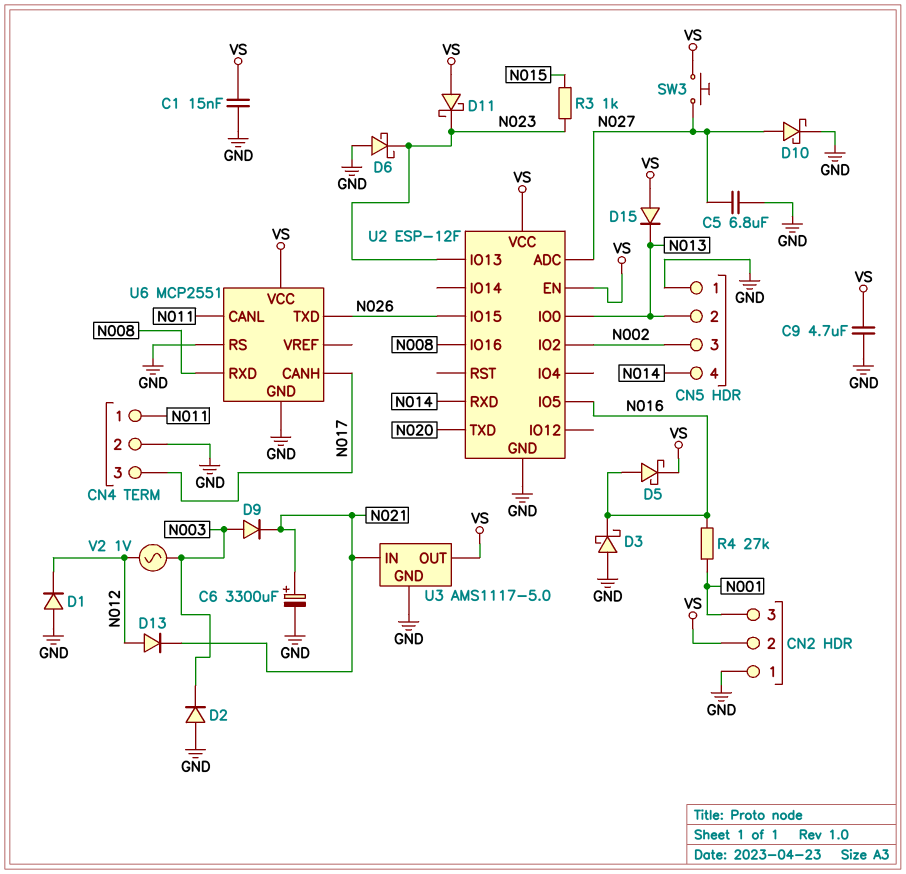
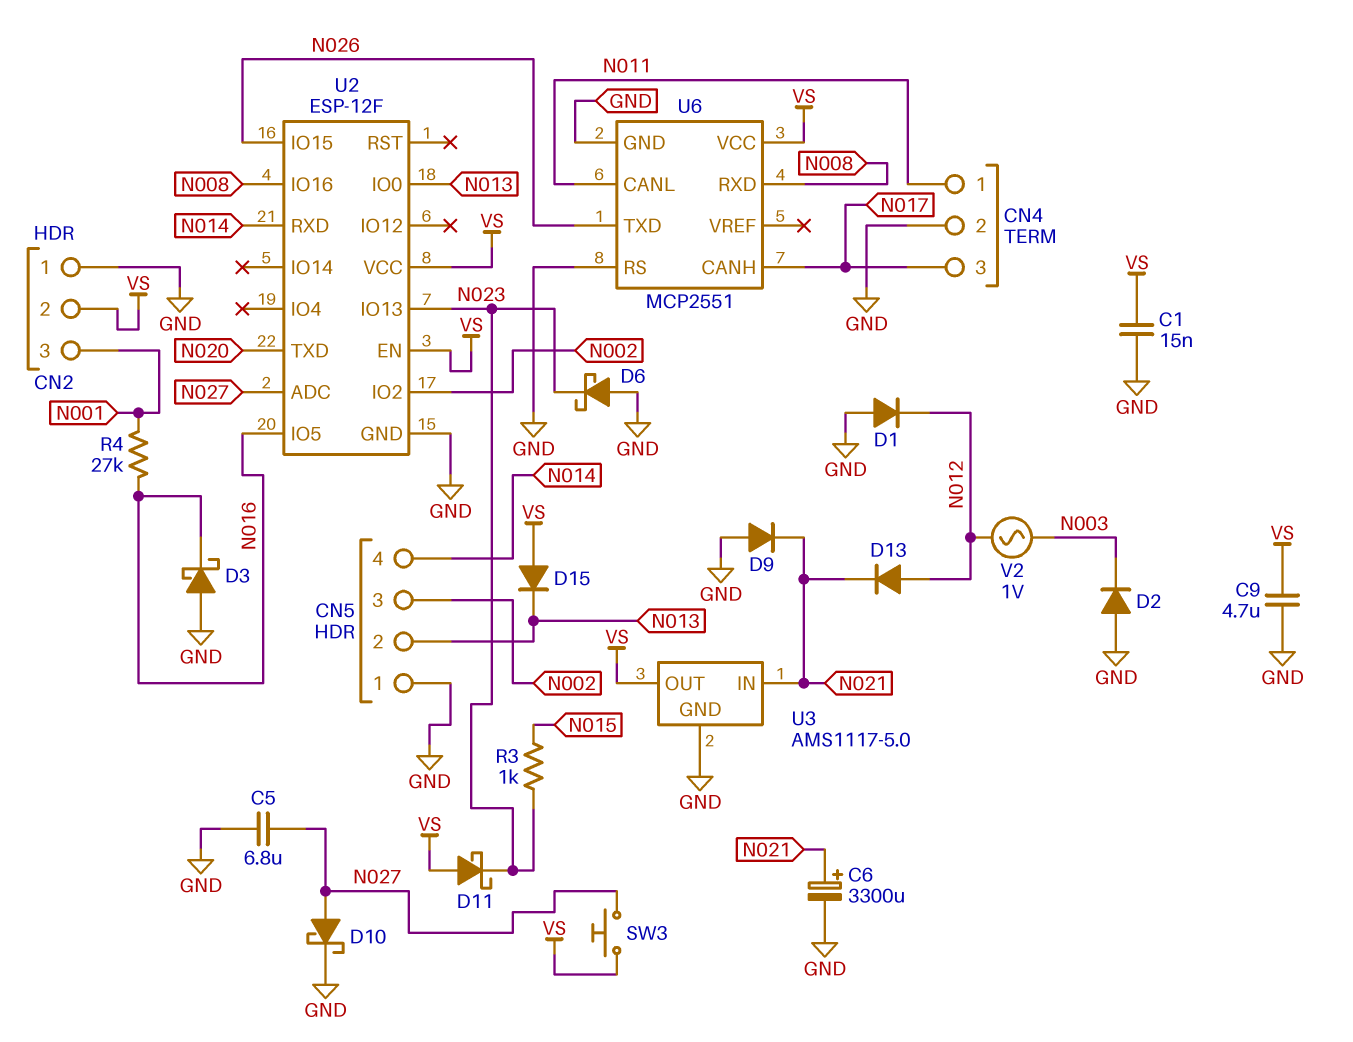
D5: schottky (A N016, K VS) -> none
D9: diode (A N003, K N021) -> diode (A GND, K N021)

